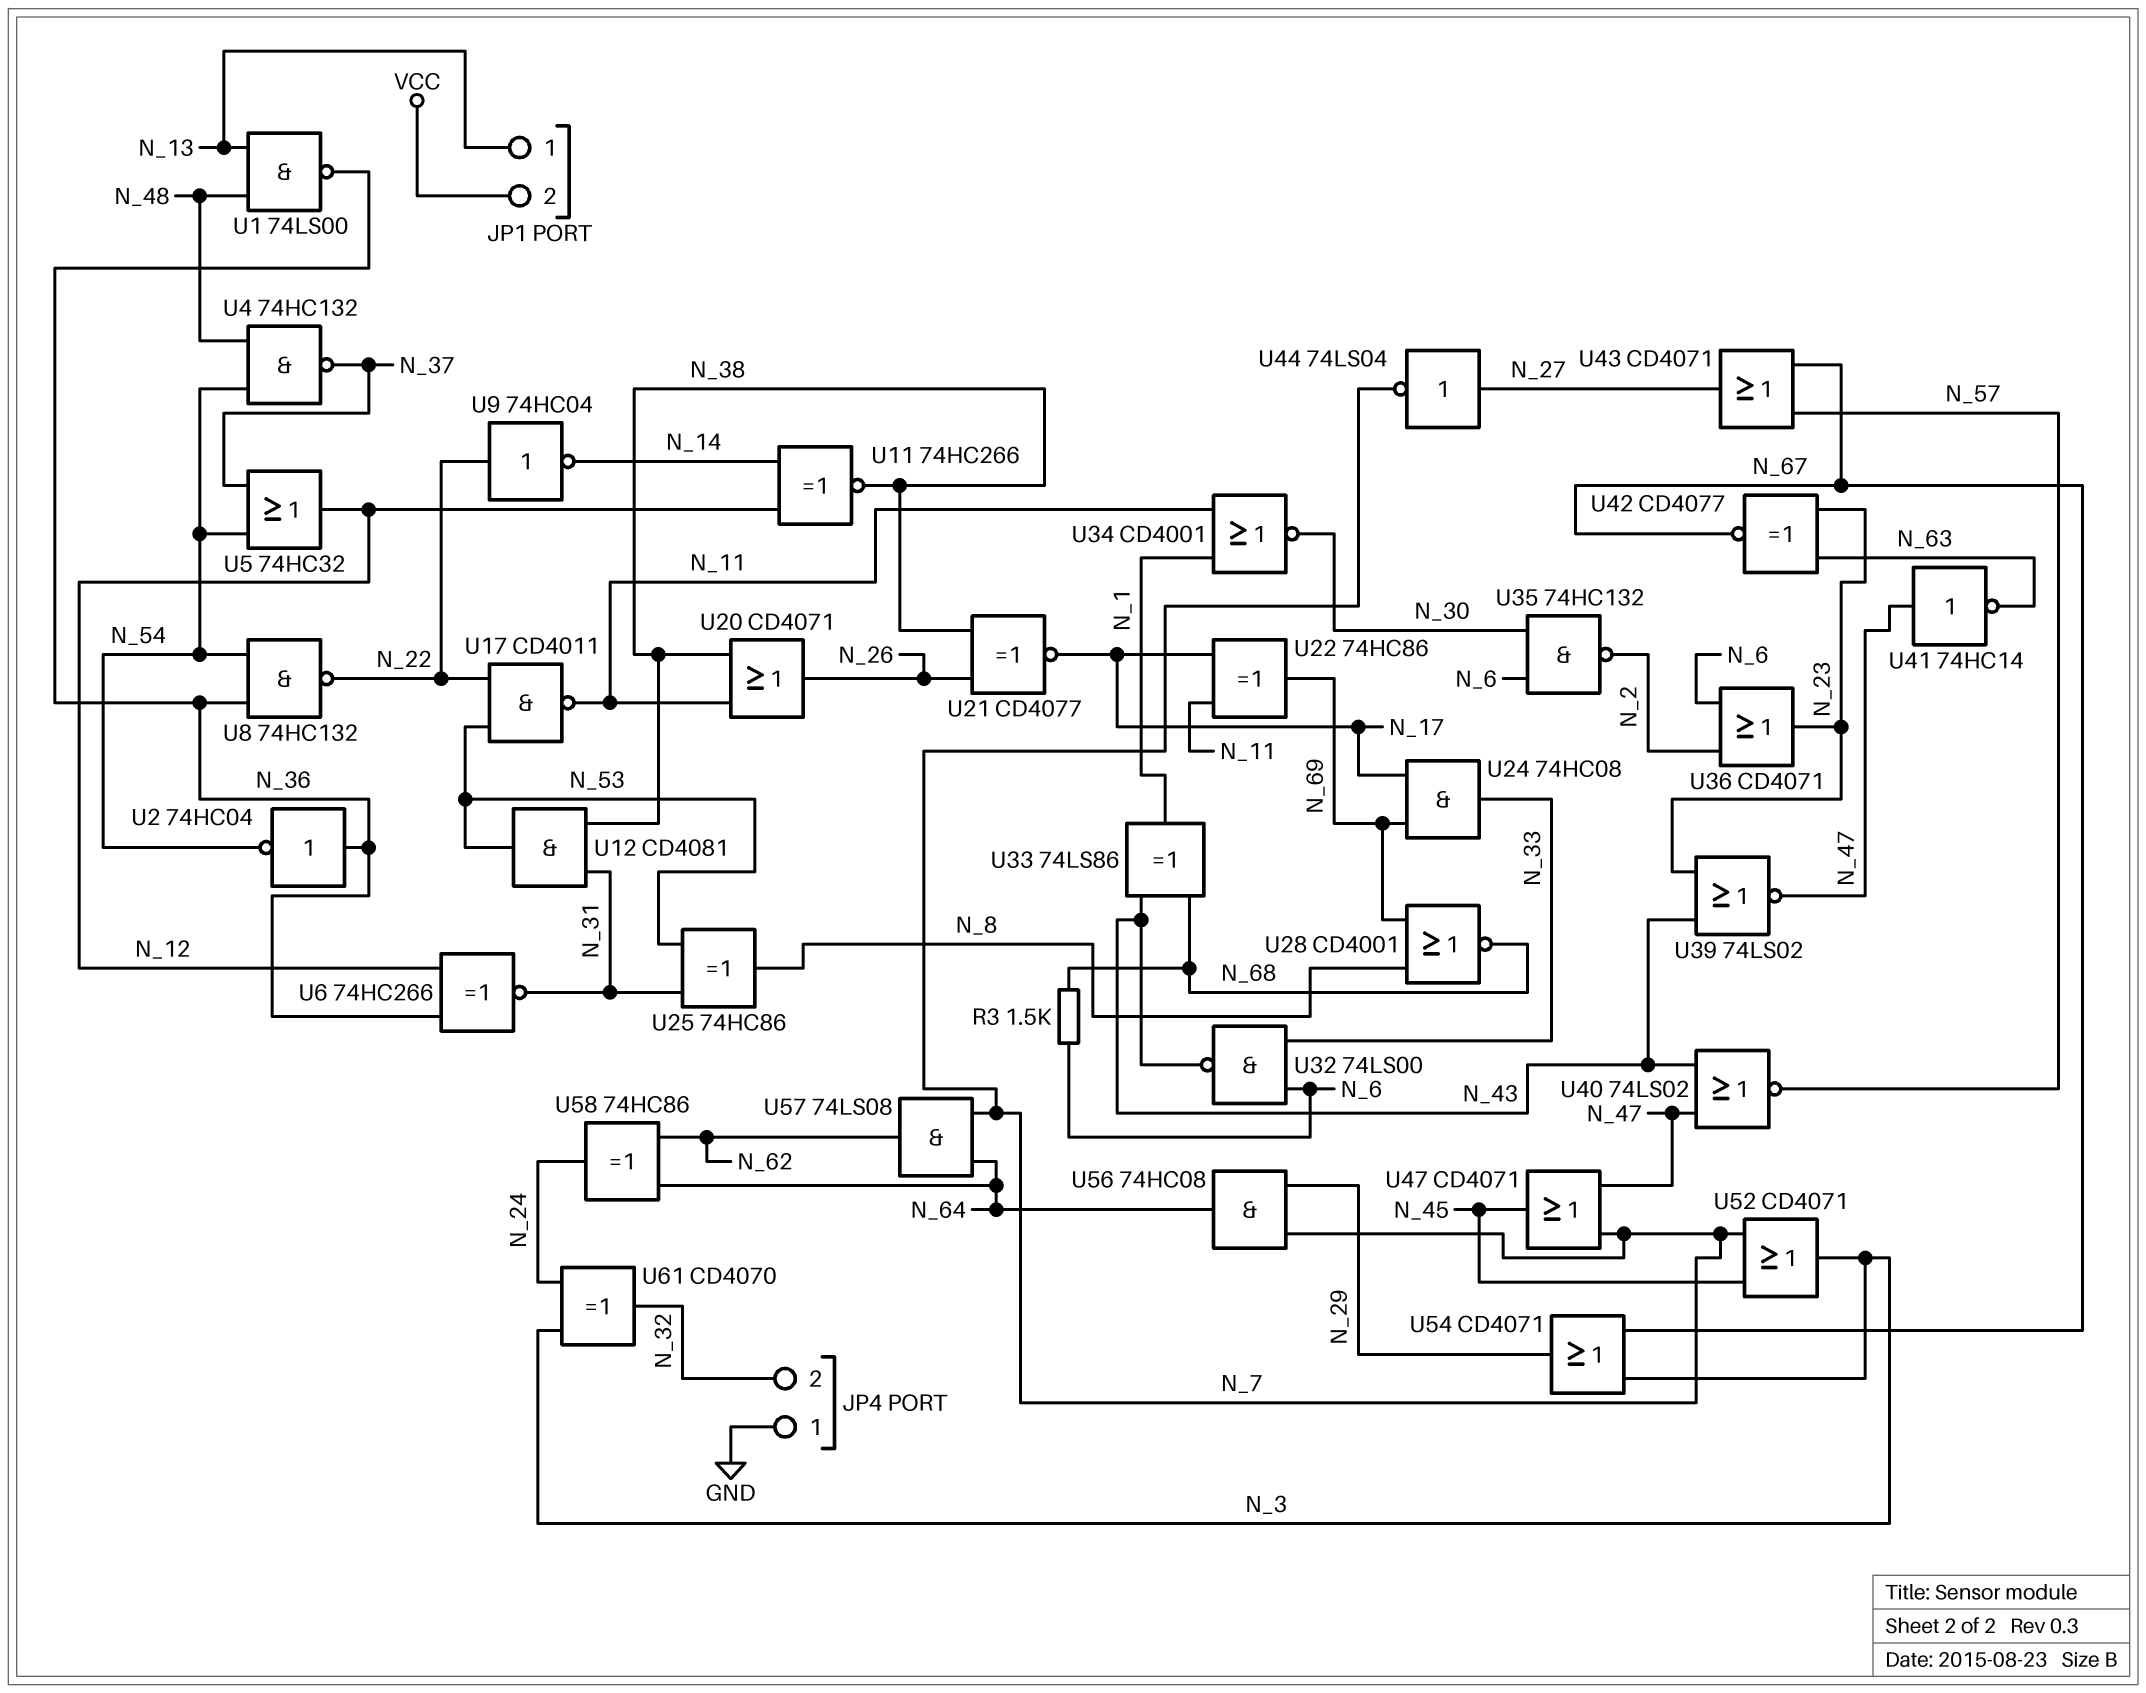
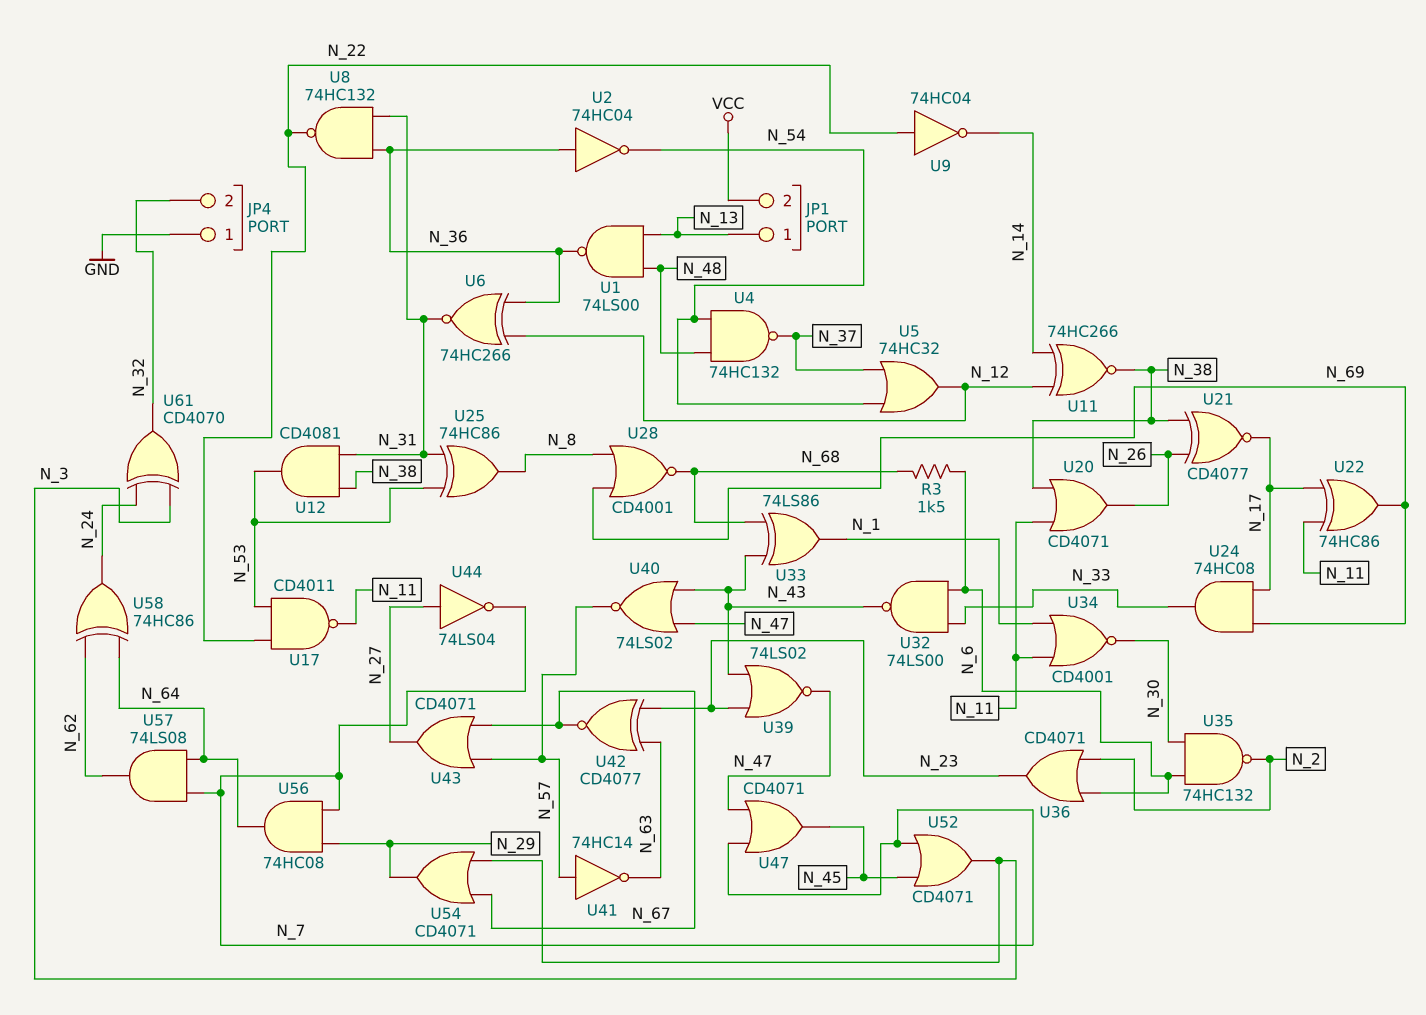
U8: NAND 74HC132 (in N_36, in N_54, out N_22) -> NAND 74HC132 (in N_31, in N_36, out N_22)
U41: NOT 74HC14 (in N_47, out N_63) -> NOT 74HC14 (in N_57, out N_63)

